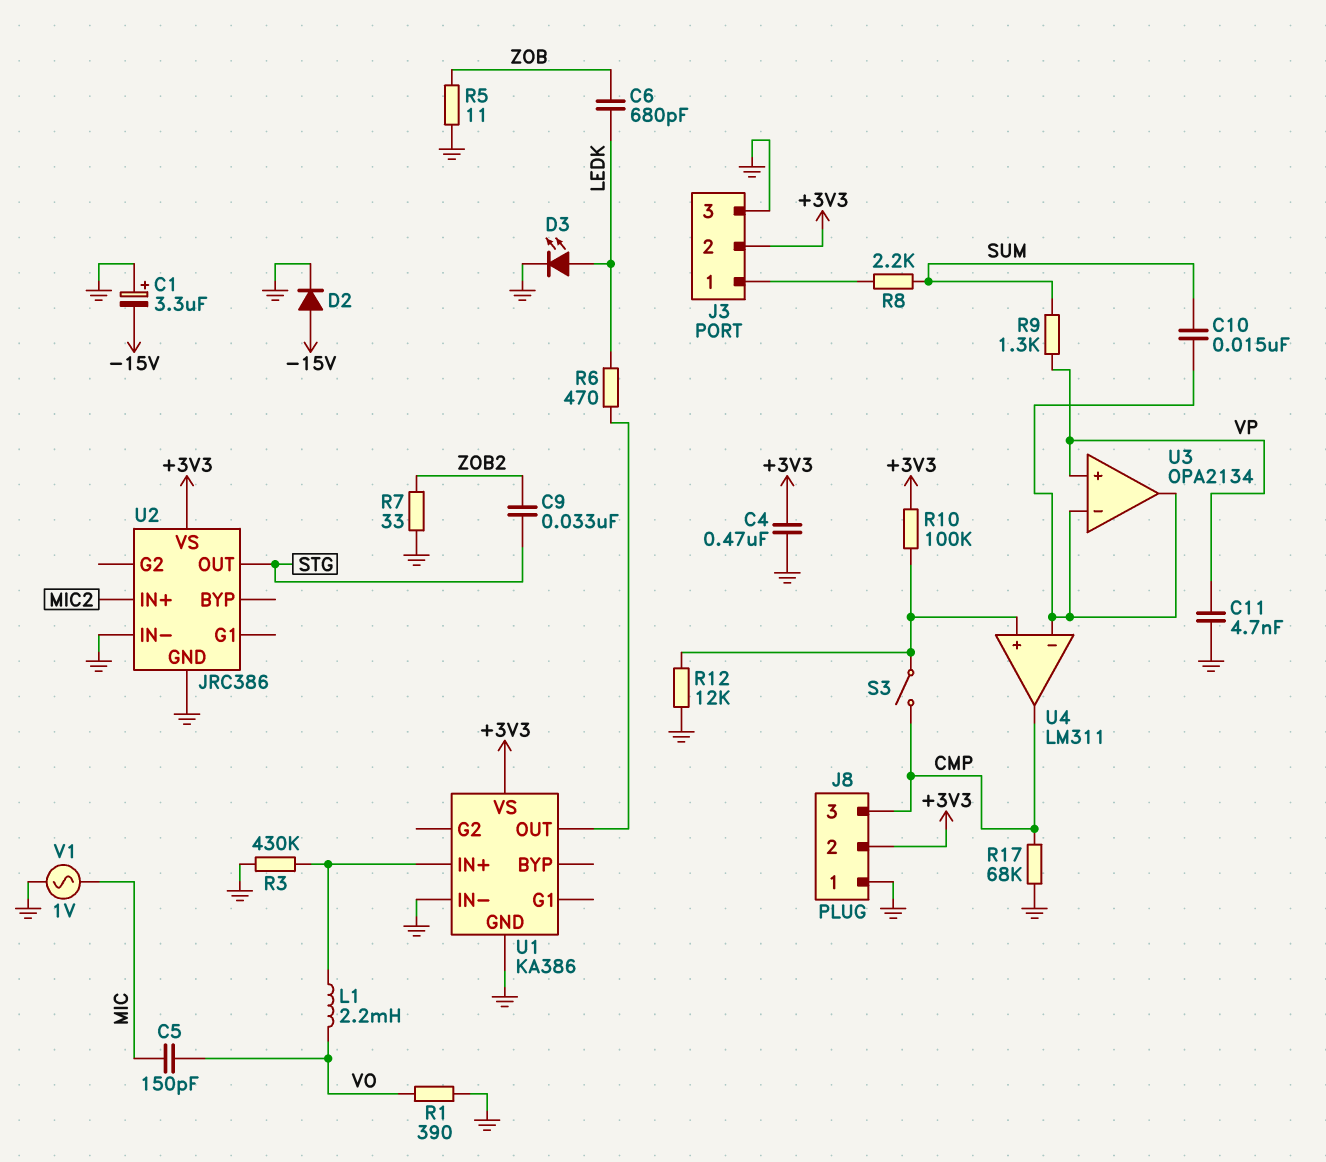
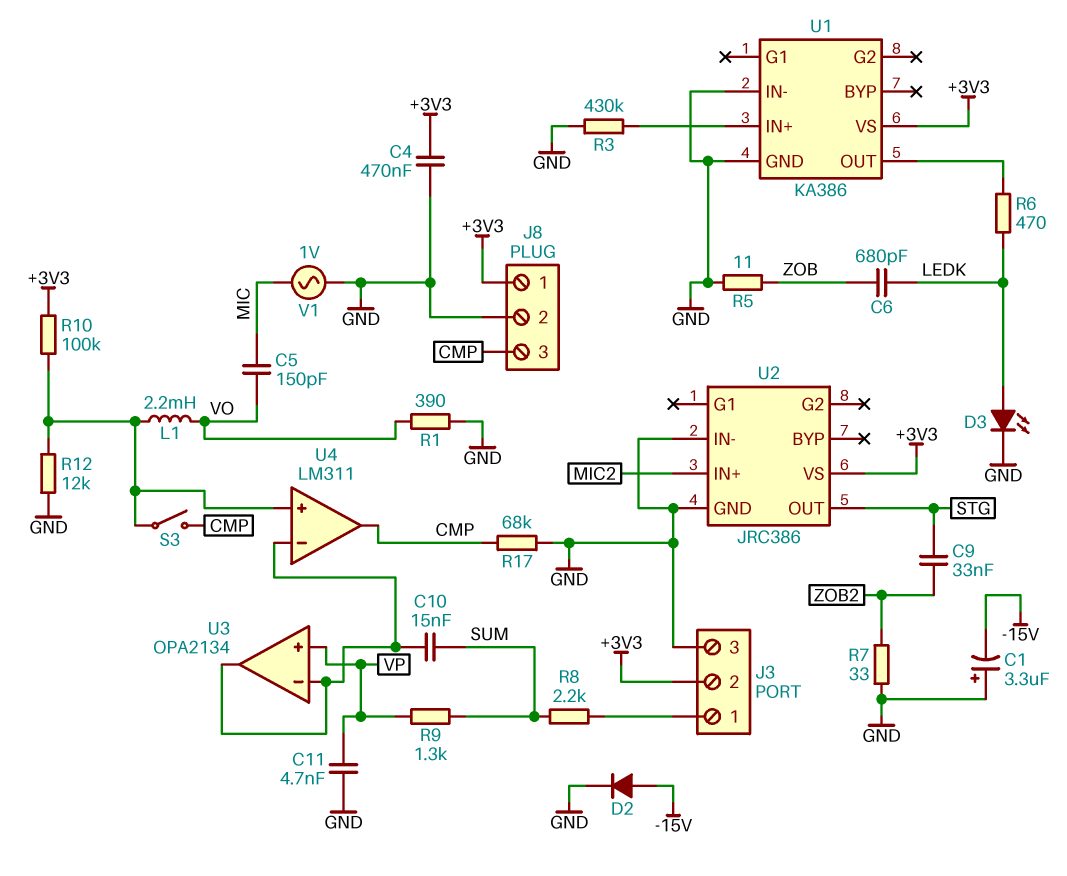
J8 pin 1: GND -> +3V3
J8 pin 2: +3V3 -> GND
L1: 2.2mH (U1/IN+, VO) -> 2.2mH (U4/in+, VO)

